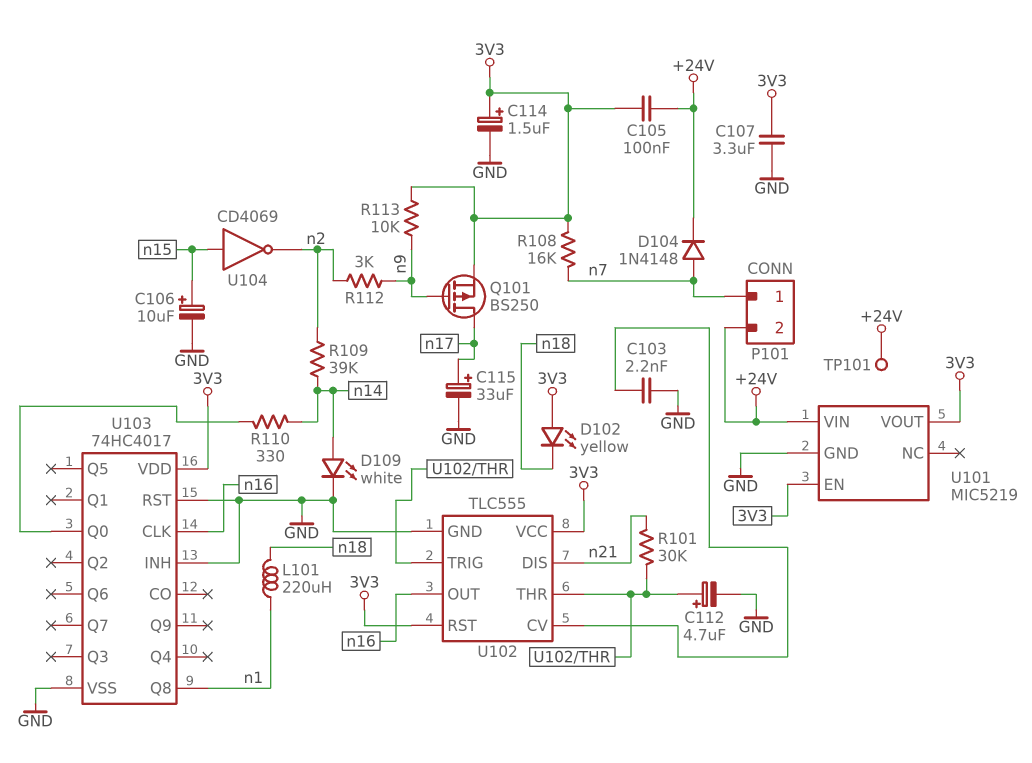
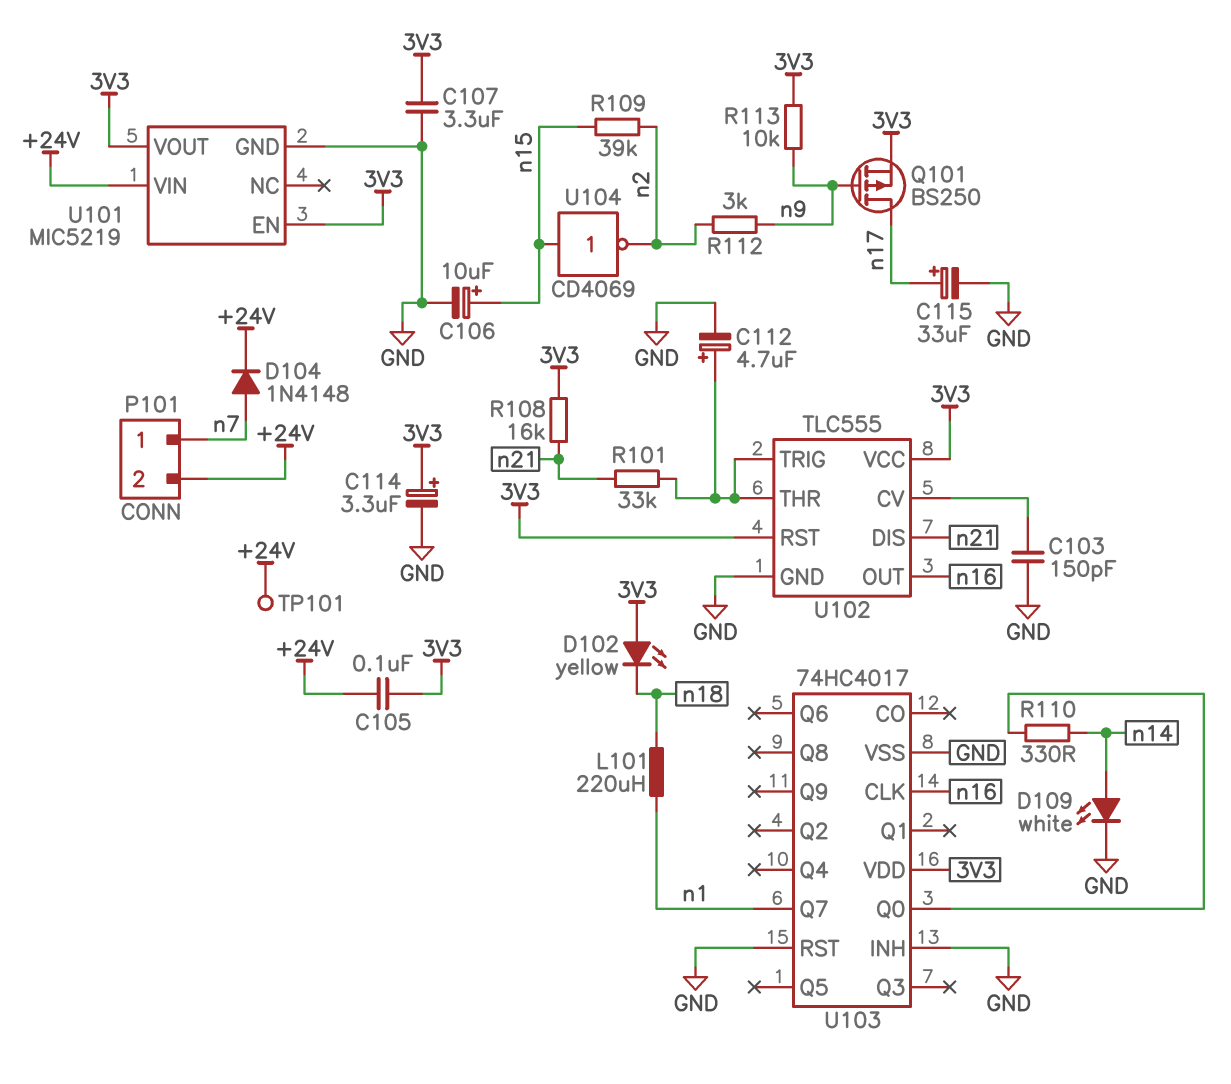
C103: 2.2nF (GND, U102/CV) -> 150pF (GND, U102/CV)
C114: 1.5uF (plus 3V3, minus GND) -> 3.3uF (plus 3V3, minus GND)
R101: 30k (U102/THR, n21) -> 33k (U102/THR, n21)
R108: 16k (3V3, n7) -> 16k (3V3, n21)
R109: 39k (n2, n14) -> 39k (n2, n15)
U103 pin Q7: none -> n1
U103 pin Q8: n1 -> none

